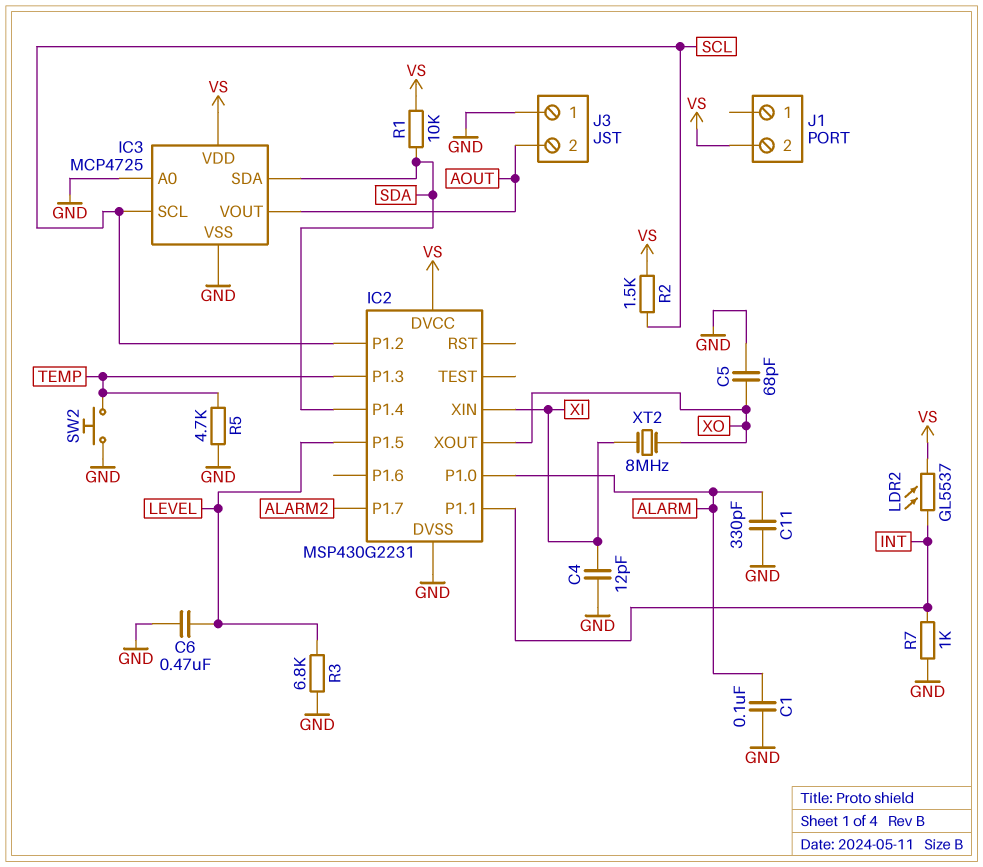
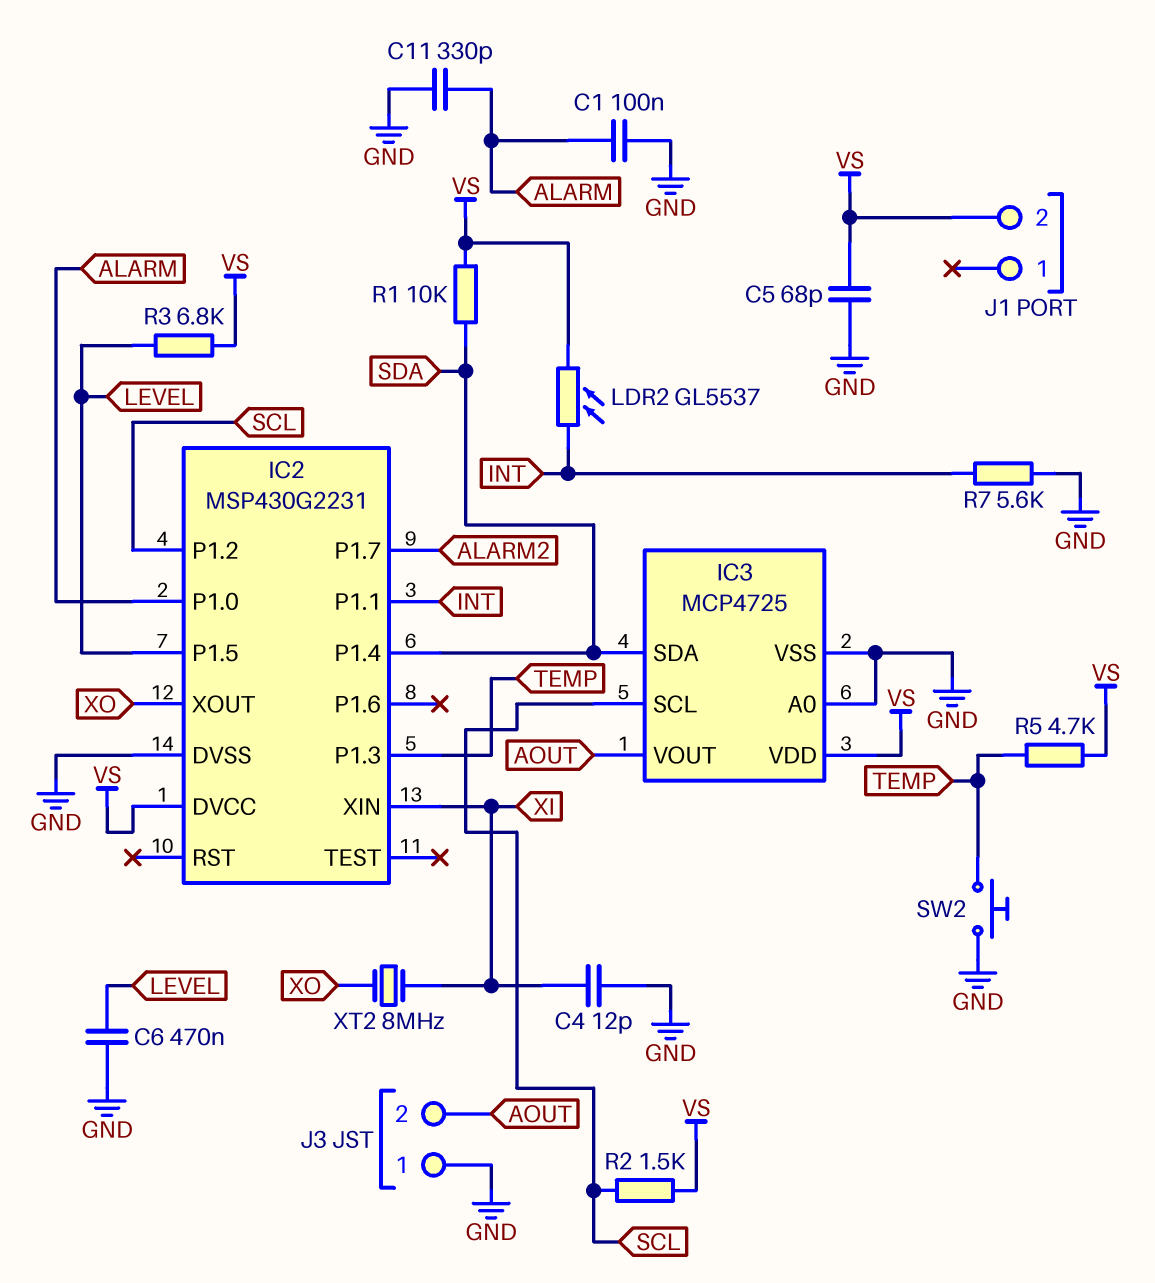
C5: 68pF (GND, XO) -> 68pF (GND, VS)
R3: 6.8k (GND, LEVEL) -> 6.8k (LEVEL, VS)
R5: 4.7k (GND, TEMP) -> 4.7k (TEMP, VS)
R7: 1k (GND, INT) -> 5.6k (GND, INT)

